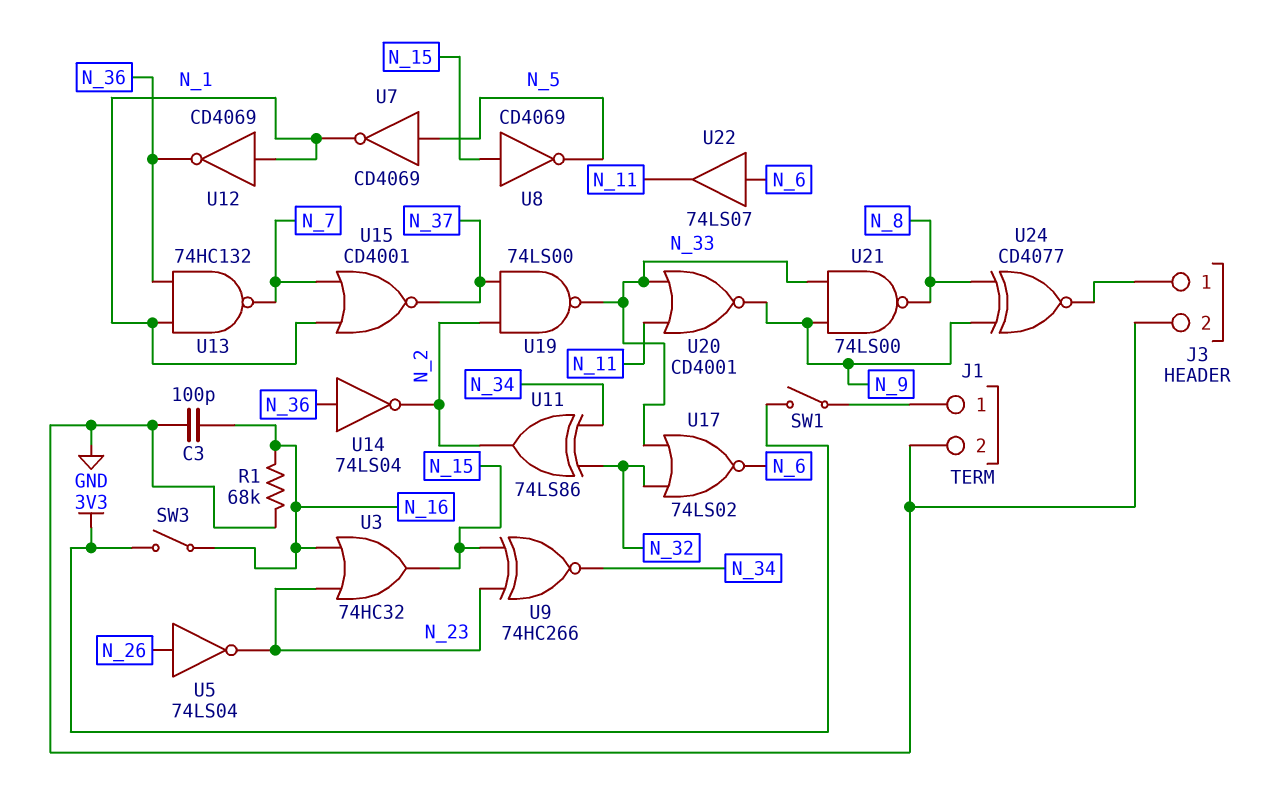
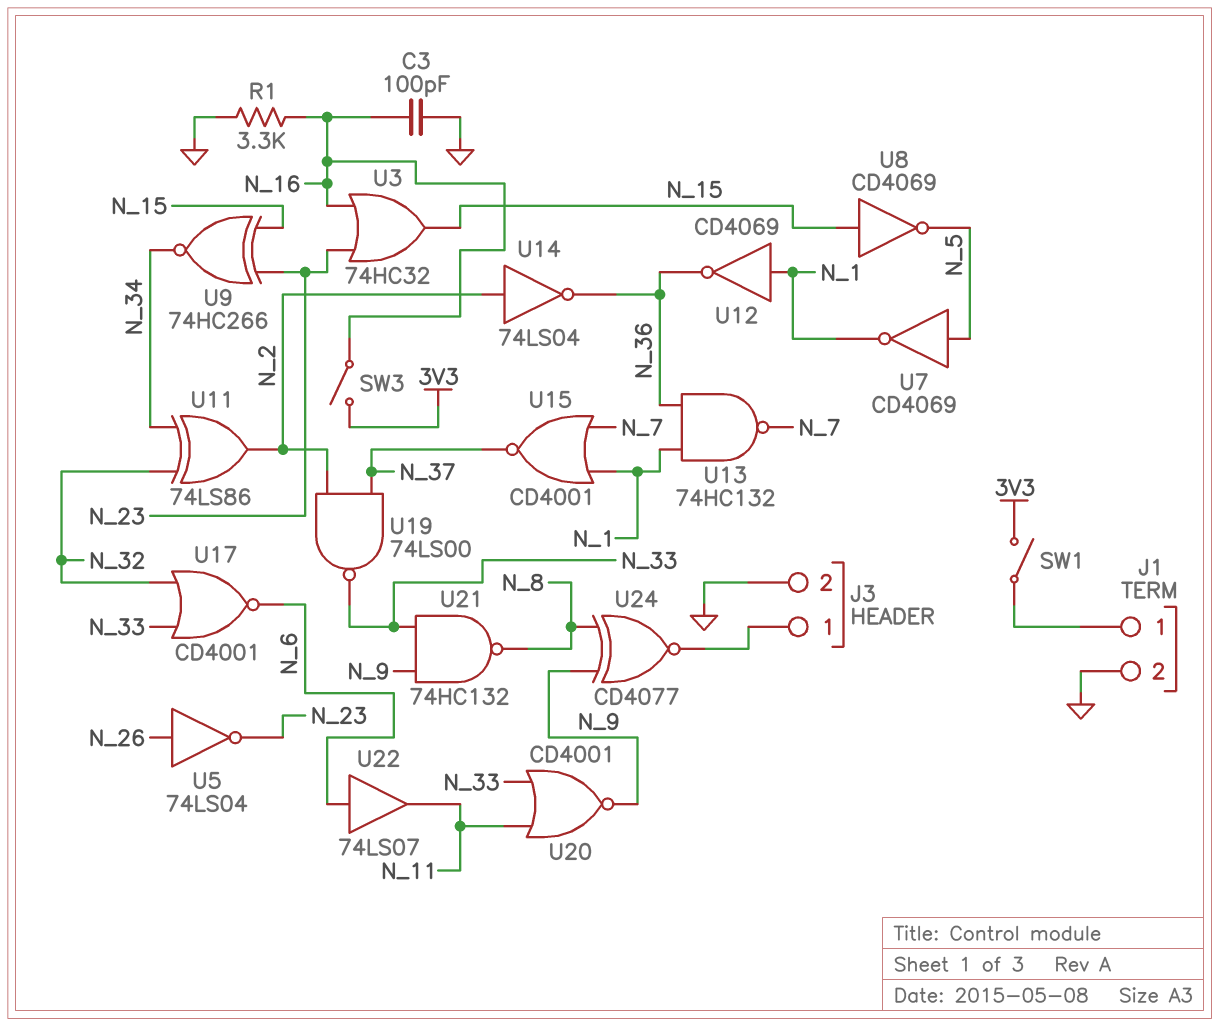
R1: 68k (GND, N_16) -> 3.3k (GND, N_16)
U14: NOT 74LS04 (in N_36, out N_2) -> NOT 74LS04 (in N_2, out N_36)
U17: NOR 74LS02 (in N_32, in N_33, out N_6) -> NOR CD4001 (in N_32, in N_33, out N_6)
U21: NAND 74LS00 (in N_9, in N_33, out N_8) -> NAND 74HC132 (in N_9, in N_33, out N_8)

